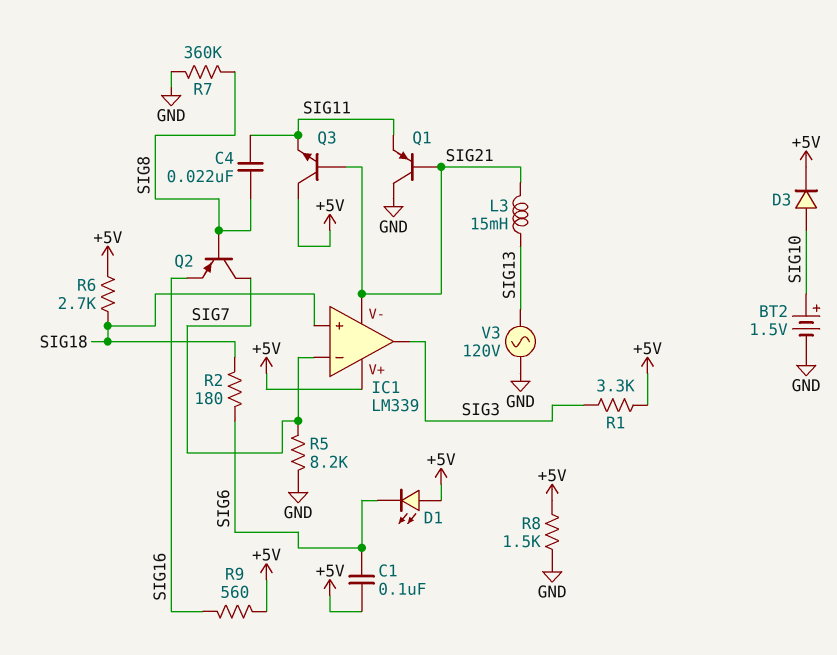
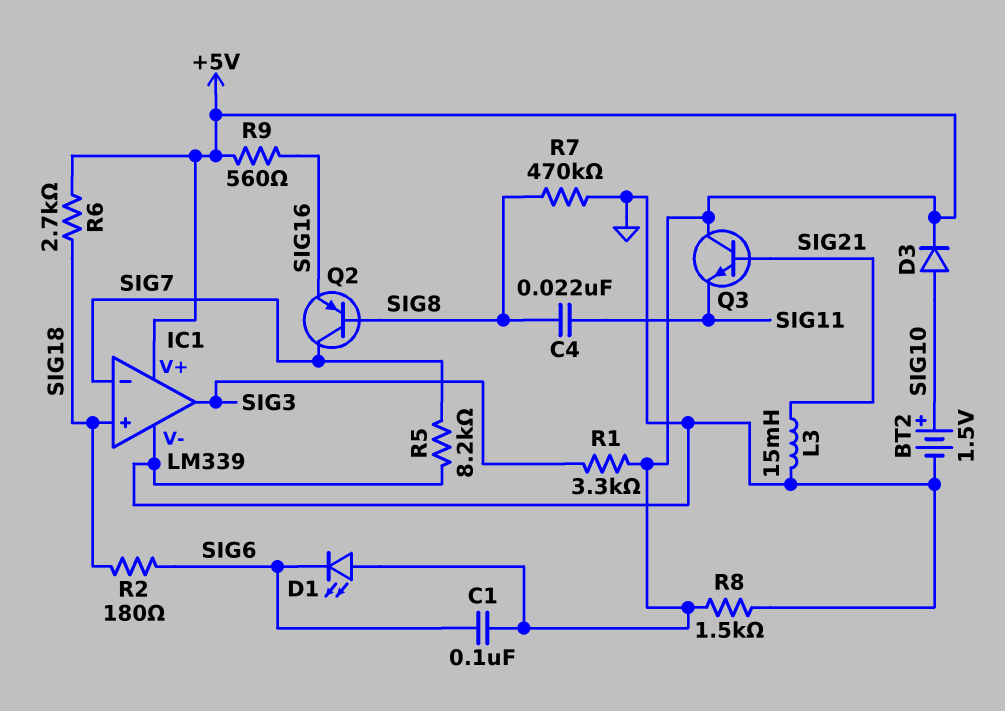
IC1 pin V-: SIG21 -> GND
L3: 15mH (SIG13, SIG21) -> 15mH (GND, SIG21)
Q1: PNP (B SIG21, C GND, E SIG11) -> none
R7: 360k (GND, SIG8) -> 470k (GND, SIG8)
V3: AC 120V (GND, SIG13) -> none

